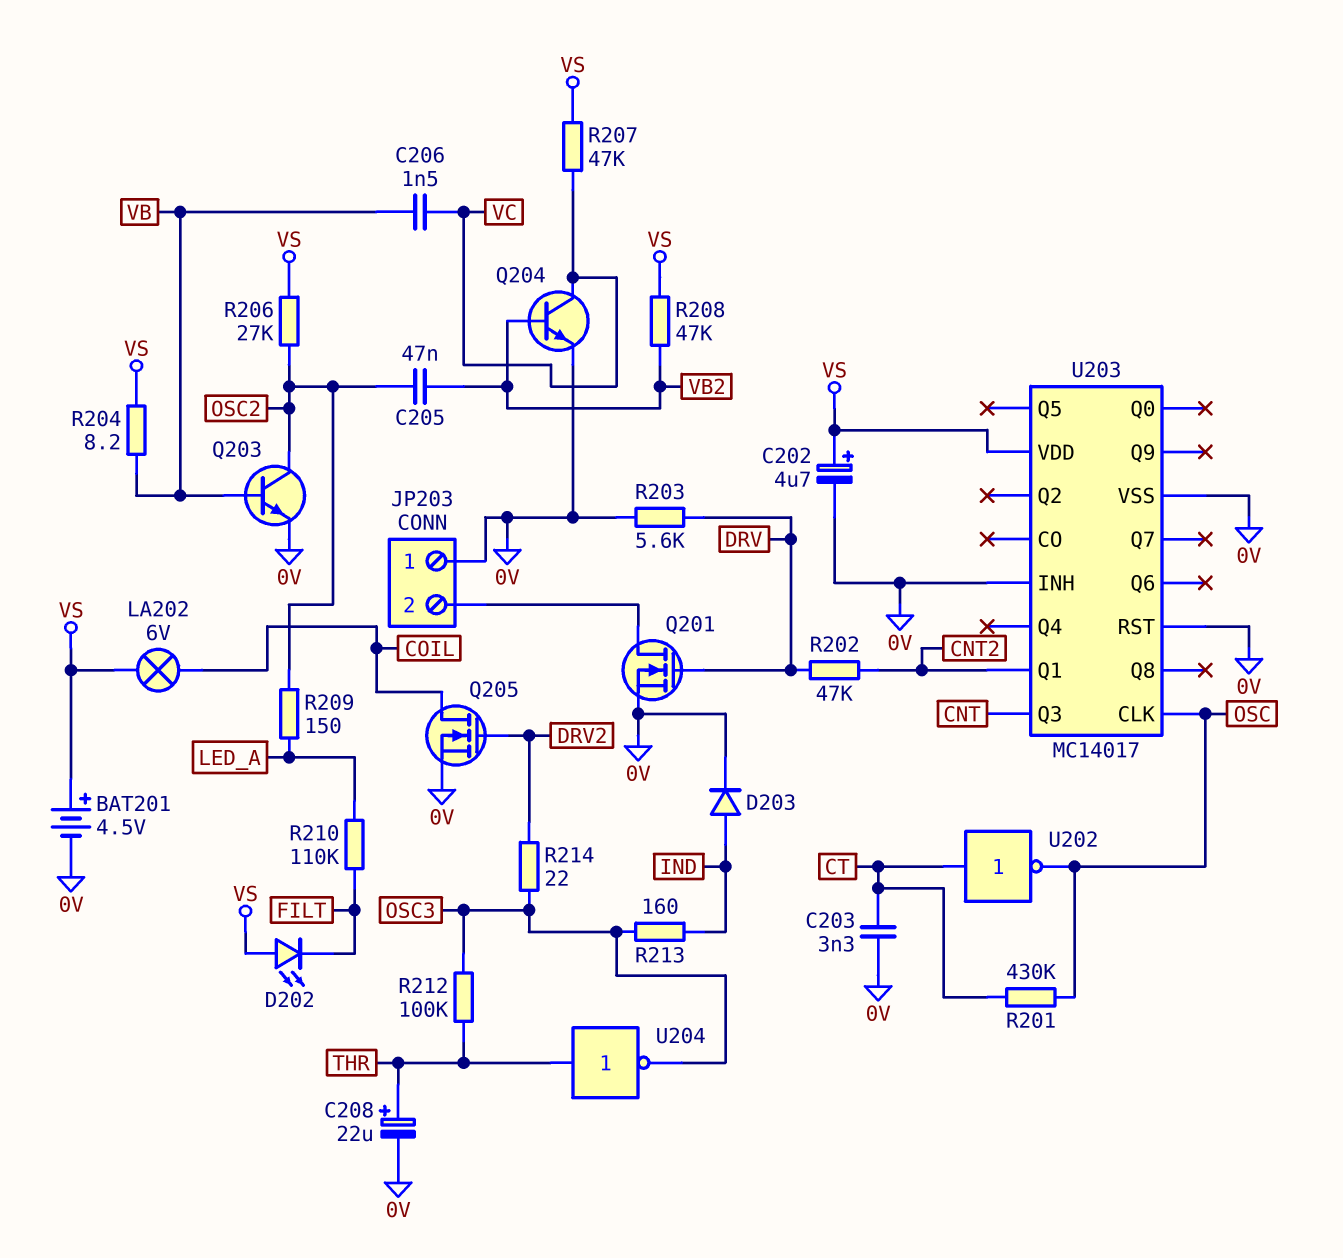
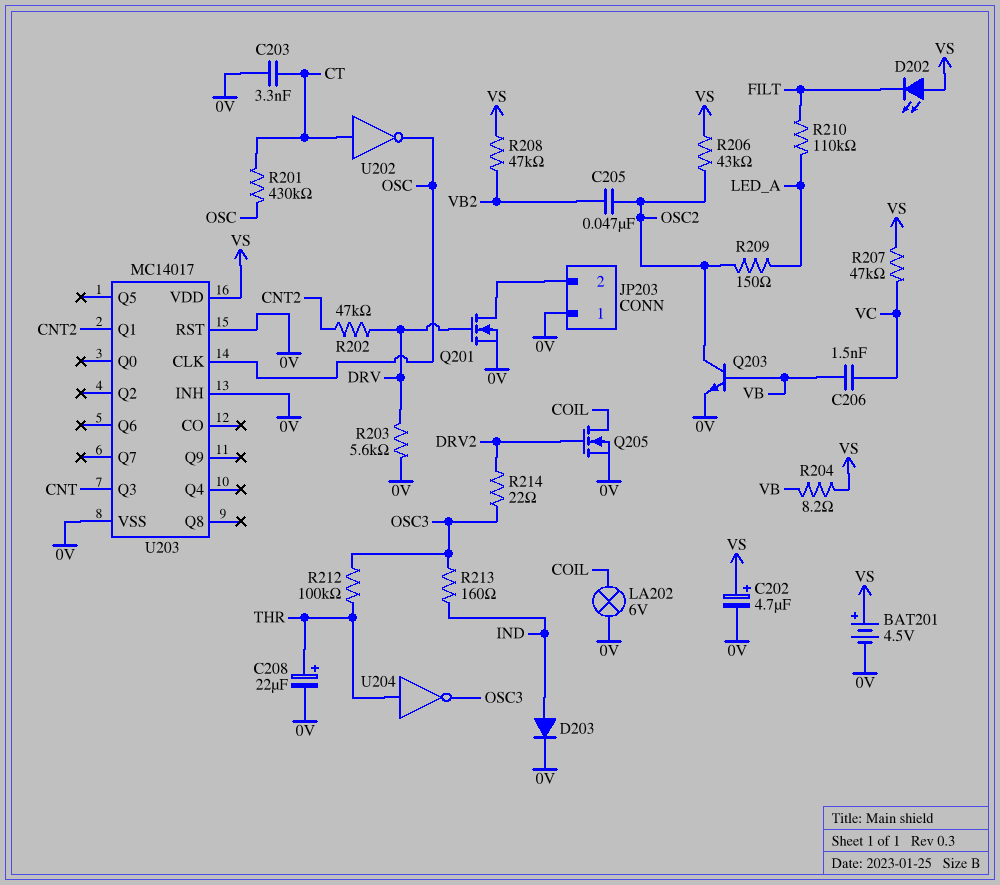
LA202: lamp 6V (COIL, VS) -> lamp 6V (0V, COIL)
Q204: NPN (B VB2, C VC, E 0V) -> none
R206: 27k (OSC2, VS) -> 43k (OSC2, VS)

